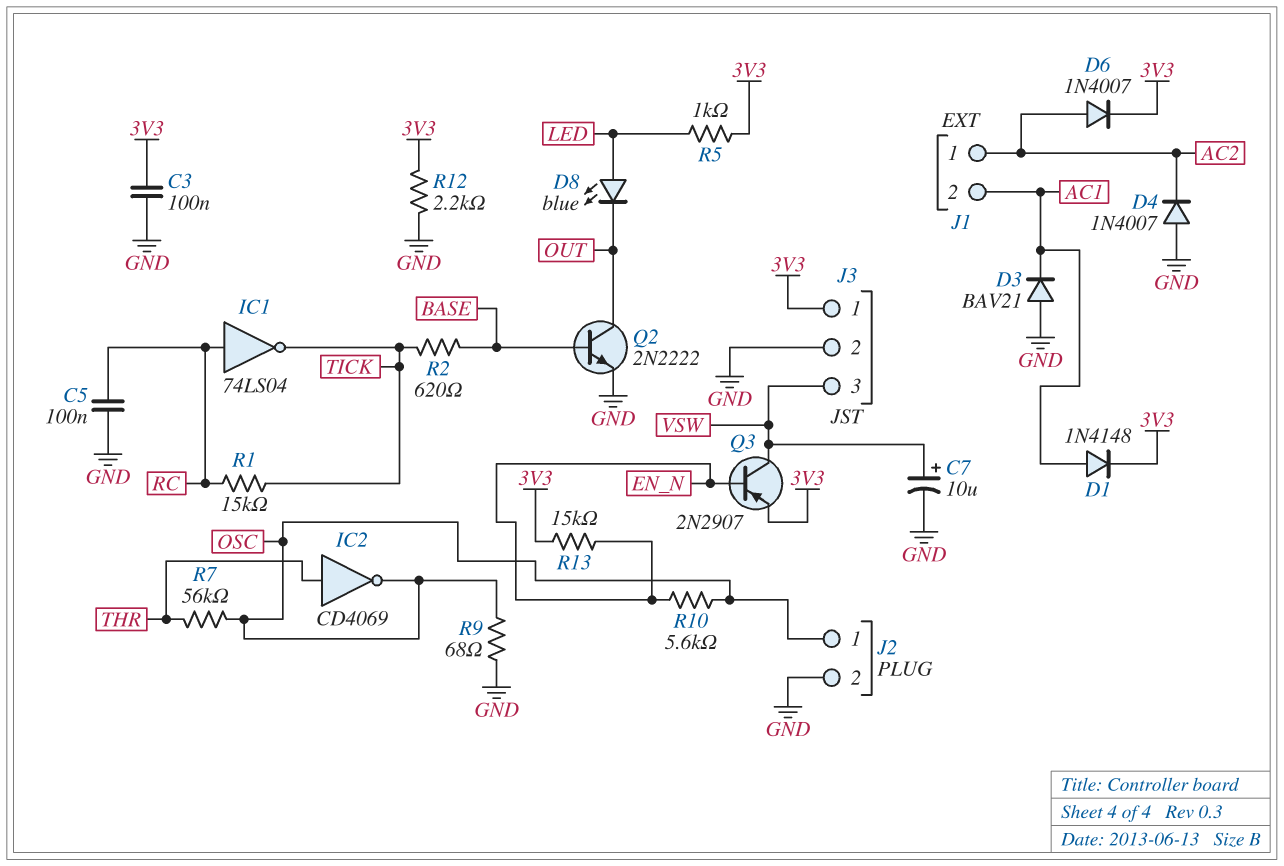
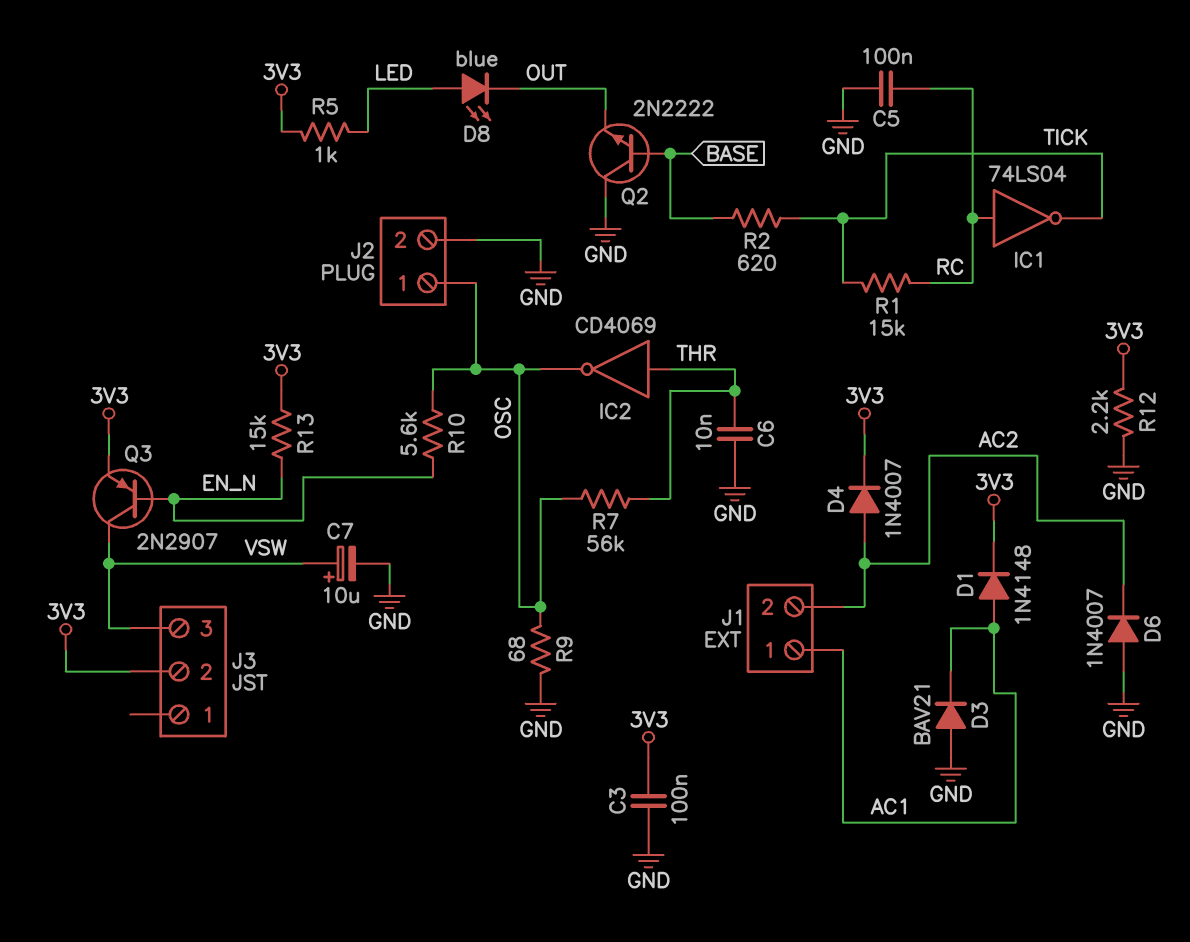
C6: none -> 10nF (GND, THR)
D4: diode 1N4007 (A GND, K AC2) -> diode 1N4007 (A AC2, K 3V3)
D6: diode 1N4007 (A AC2, K 3V3) -> diode 1N4007 (A GND, K AC2)
J1 pin 1: AC2 -> AC1
J1 pin 2: AC1 -> AC2
J3 pin 1: 3V3 -> none
J3 pin 2: GND -> 3V3
Q2: NPN 2N2222 (B BASE, C OUT, E GND) -> NPN 2N2222 (B BASE, C GND, E OUT)

